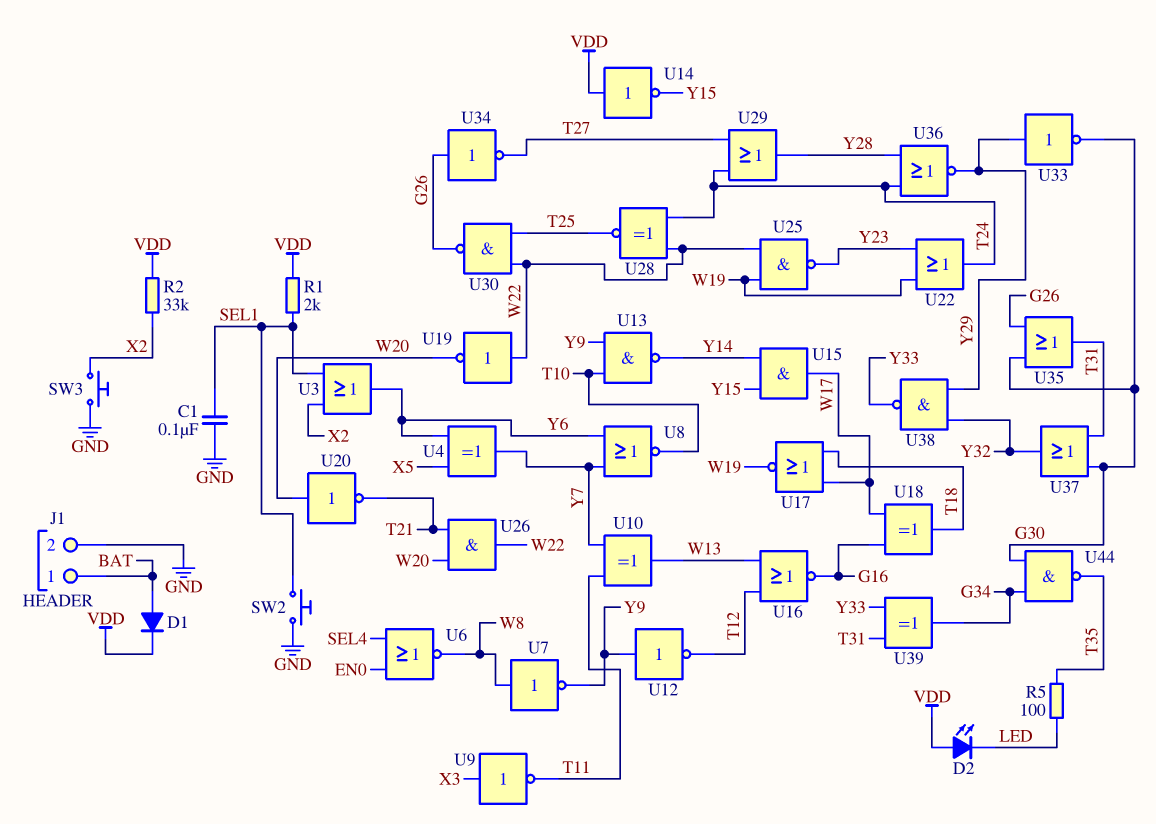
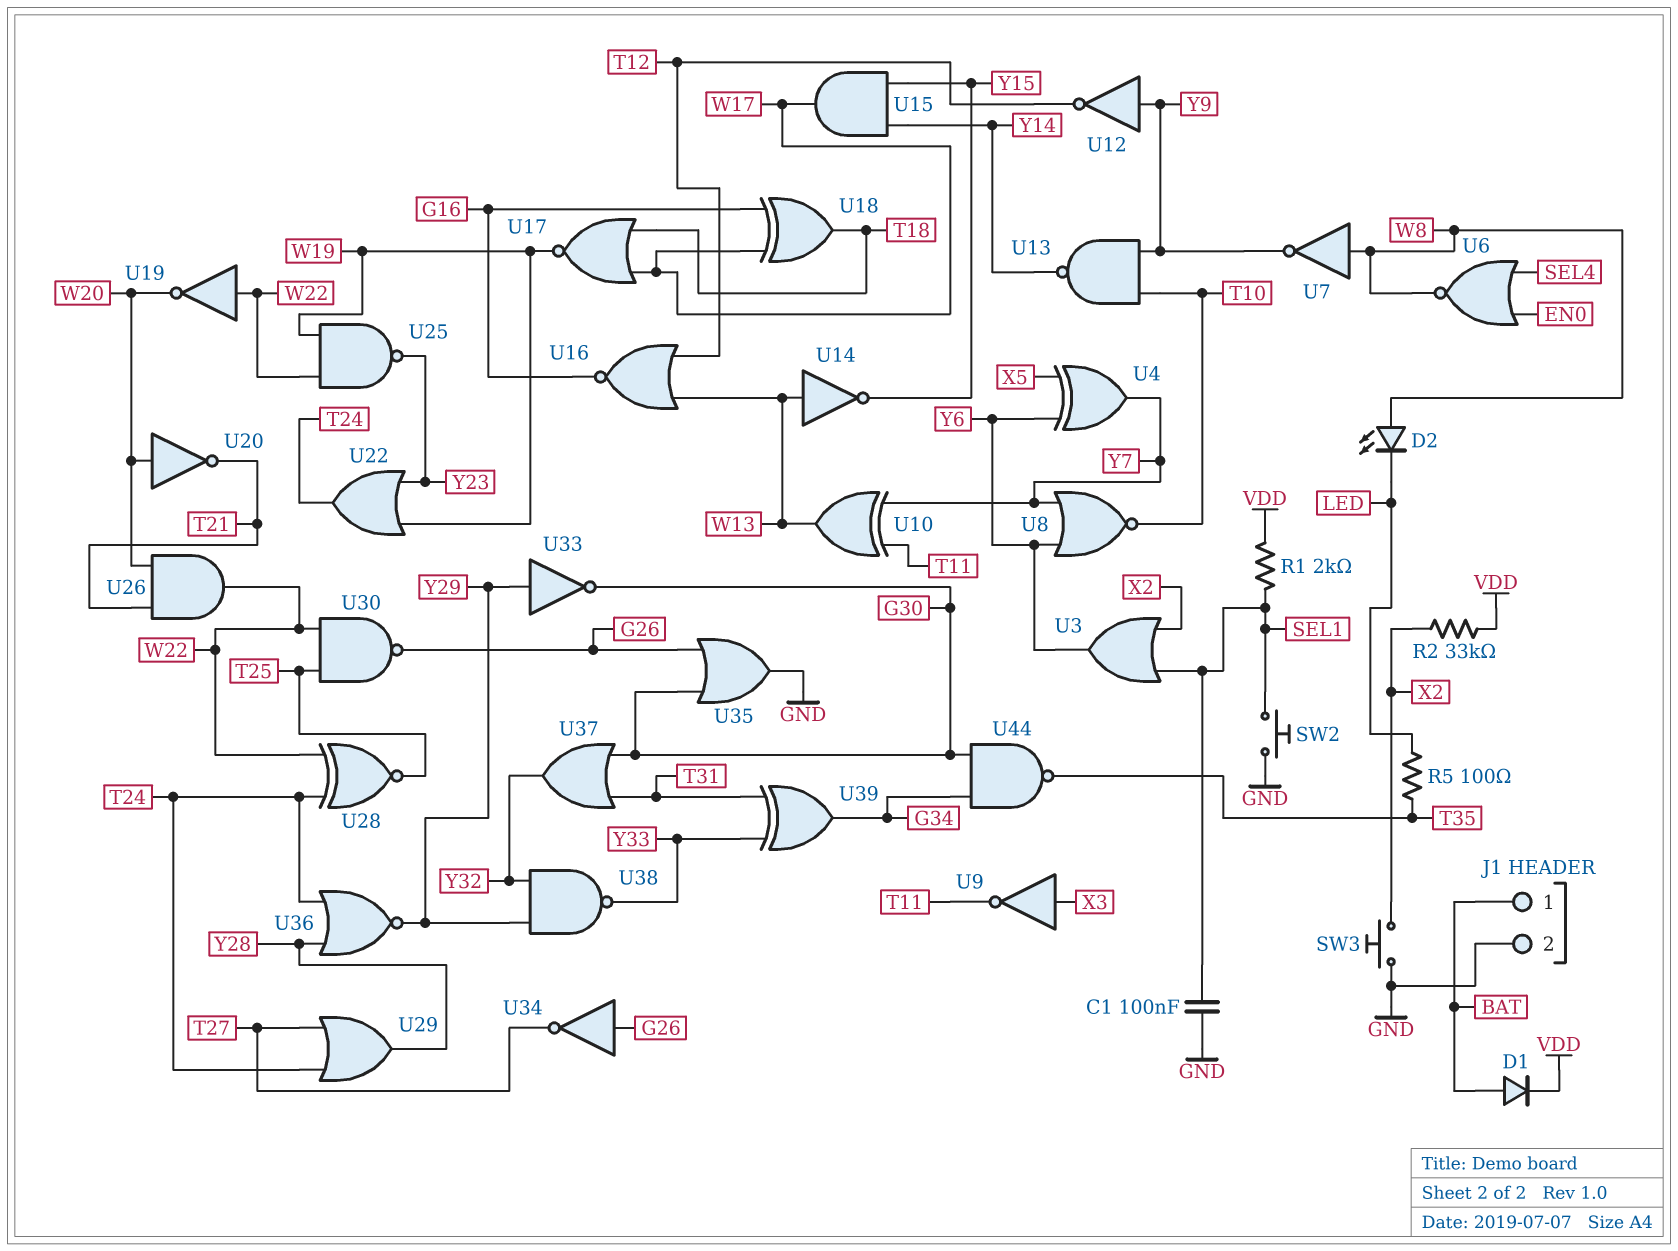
D2: LED (A VDD, K LED) -> LED (A W8, K LED)
U14: NOT (in VDD, out Y15) -> NOT (in W13, out Y15)
U35: OR (in G26, in G30, out T31) -> OR (in G26, in G30, out GND)

